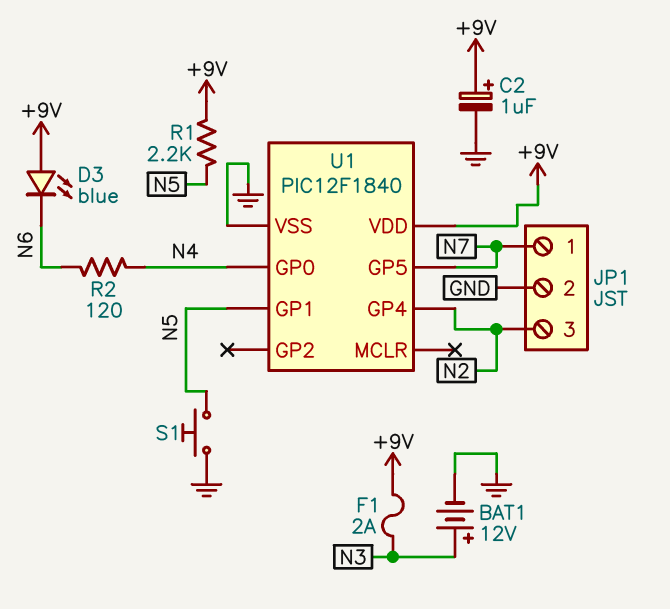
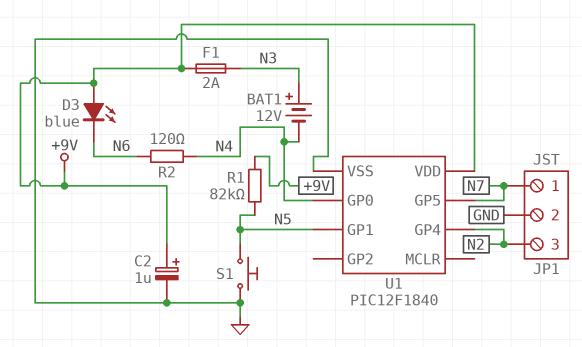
BAT1: 12V (plus N3, minus GND) -> 12V (plus N3, minus N4)
R1: 2.2k (+9V, N5) -> 82k (+9V, N5)

